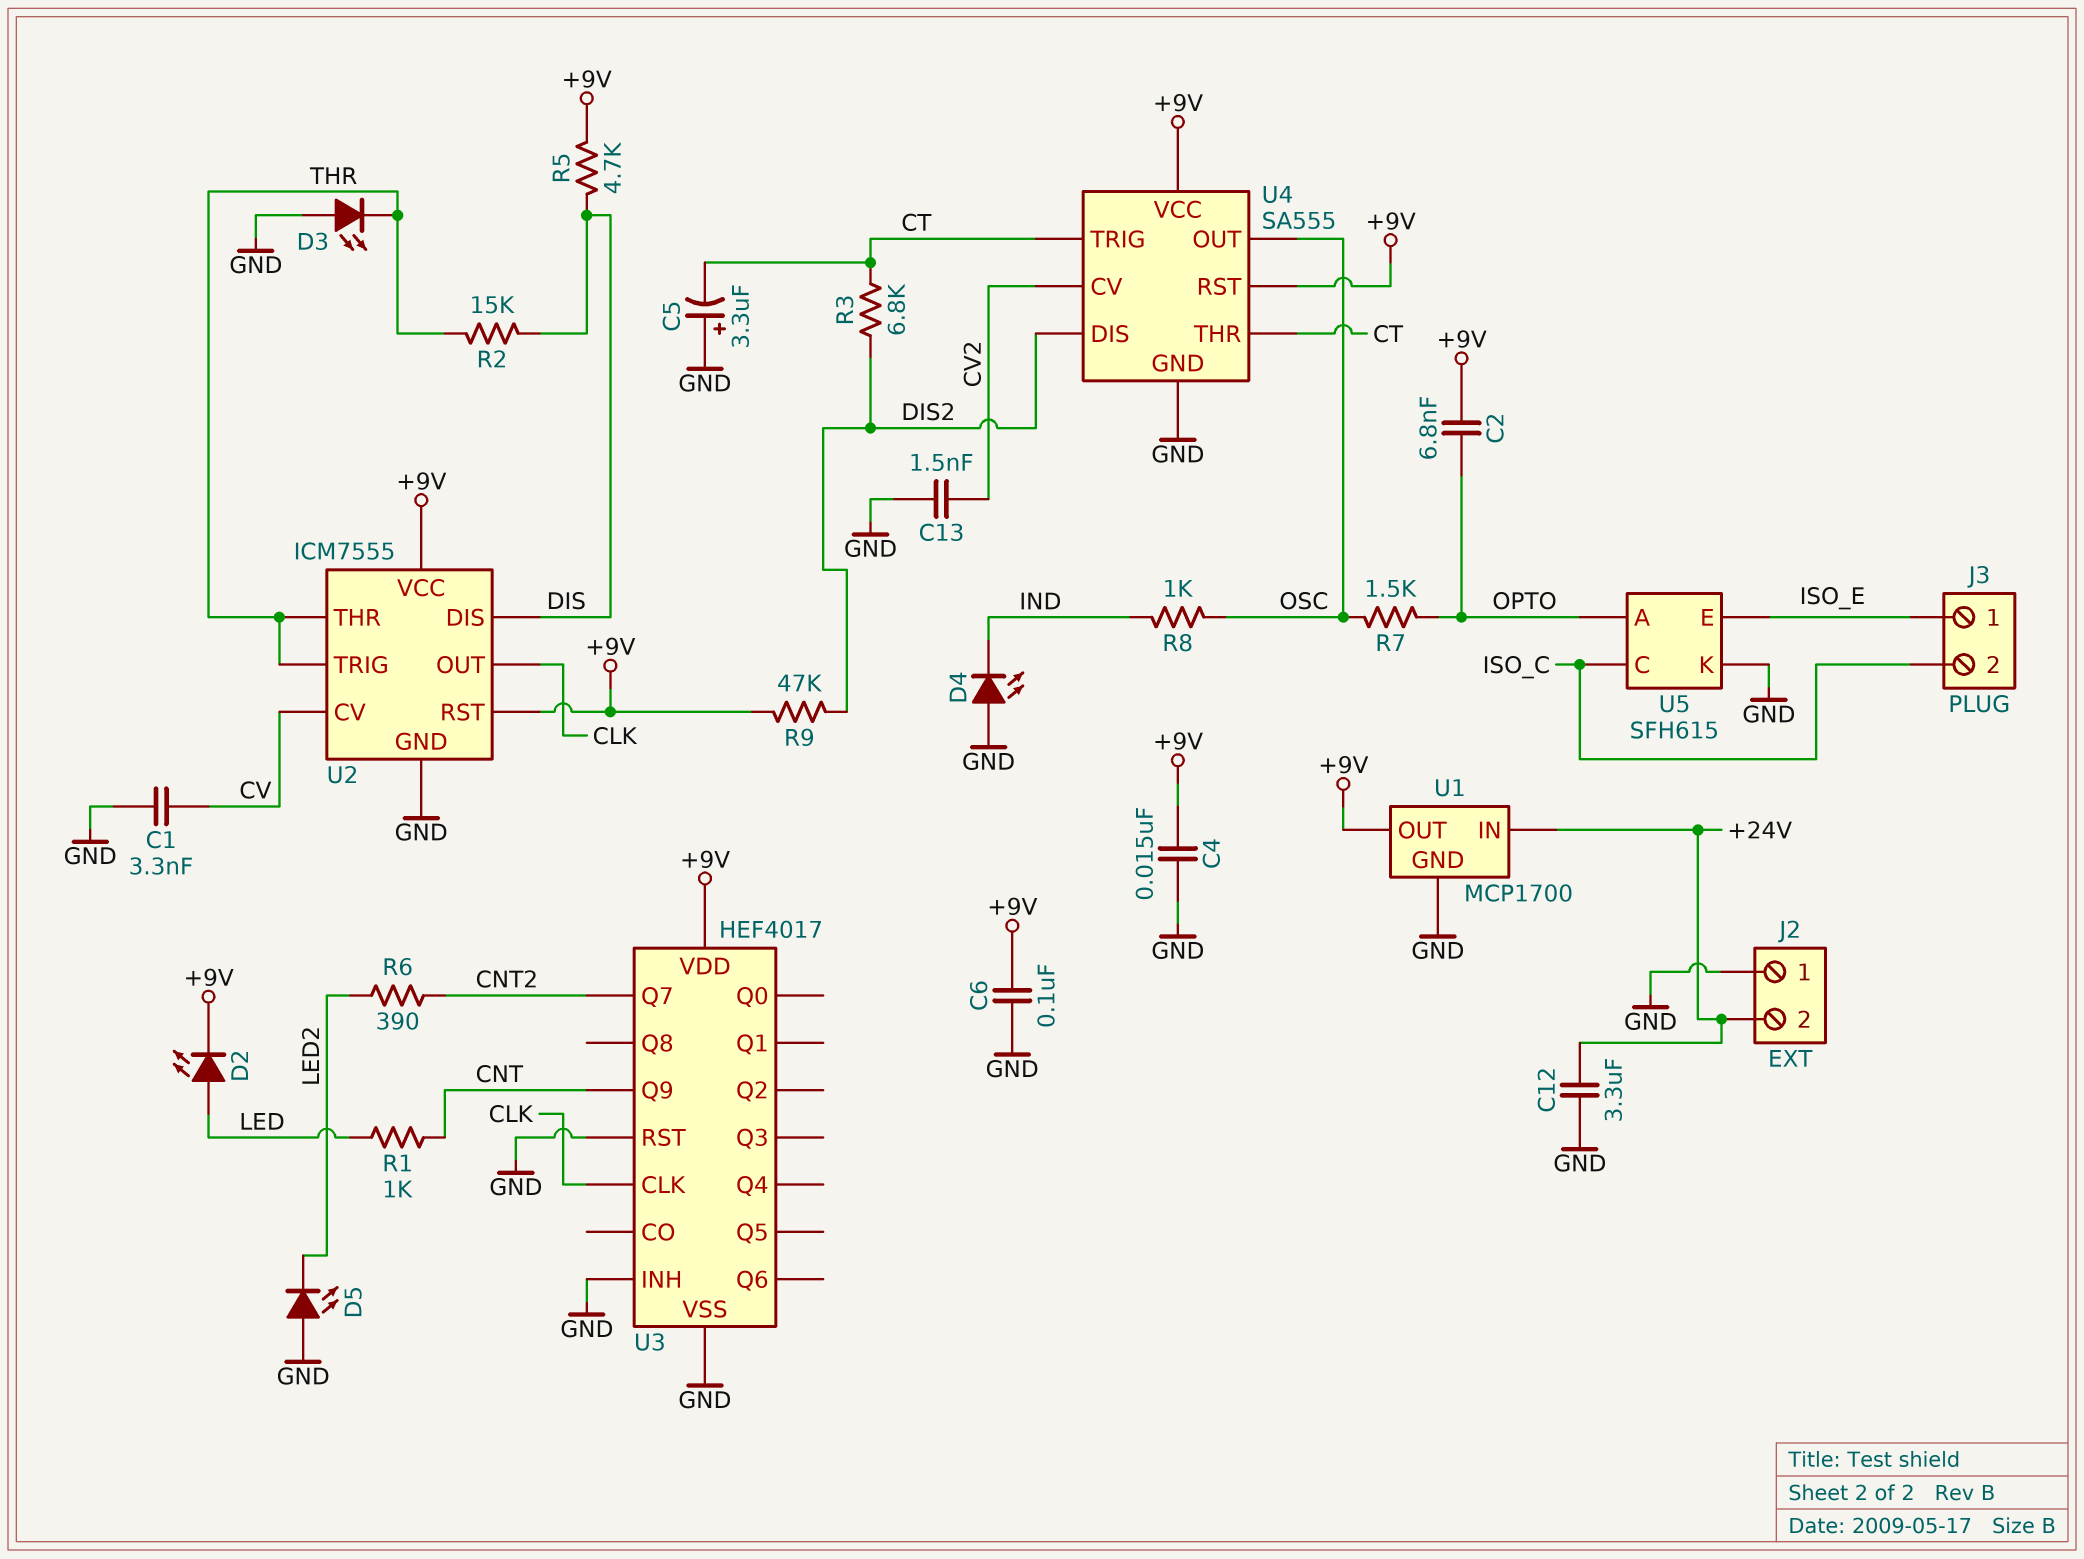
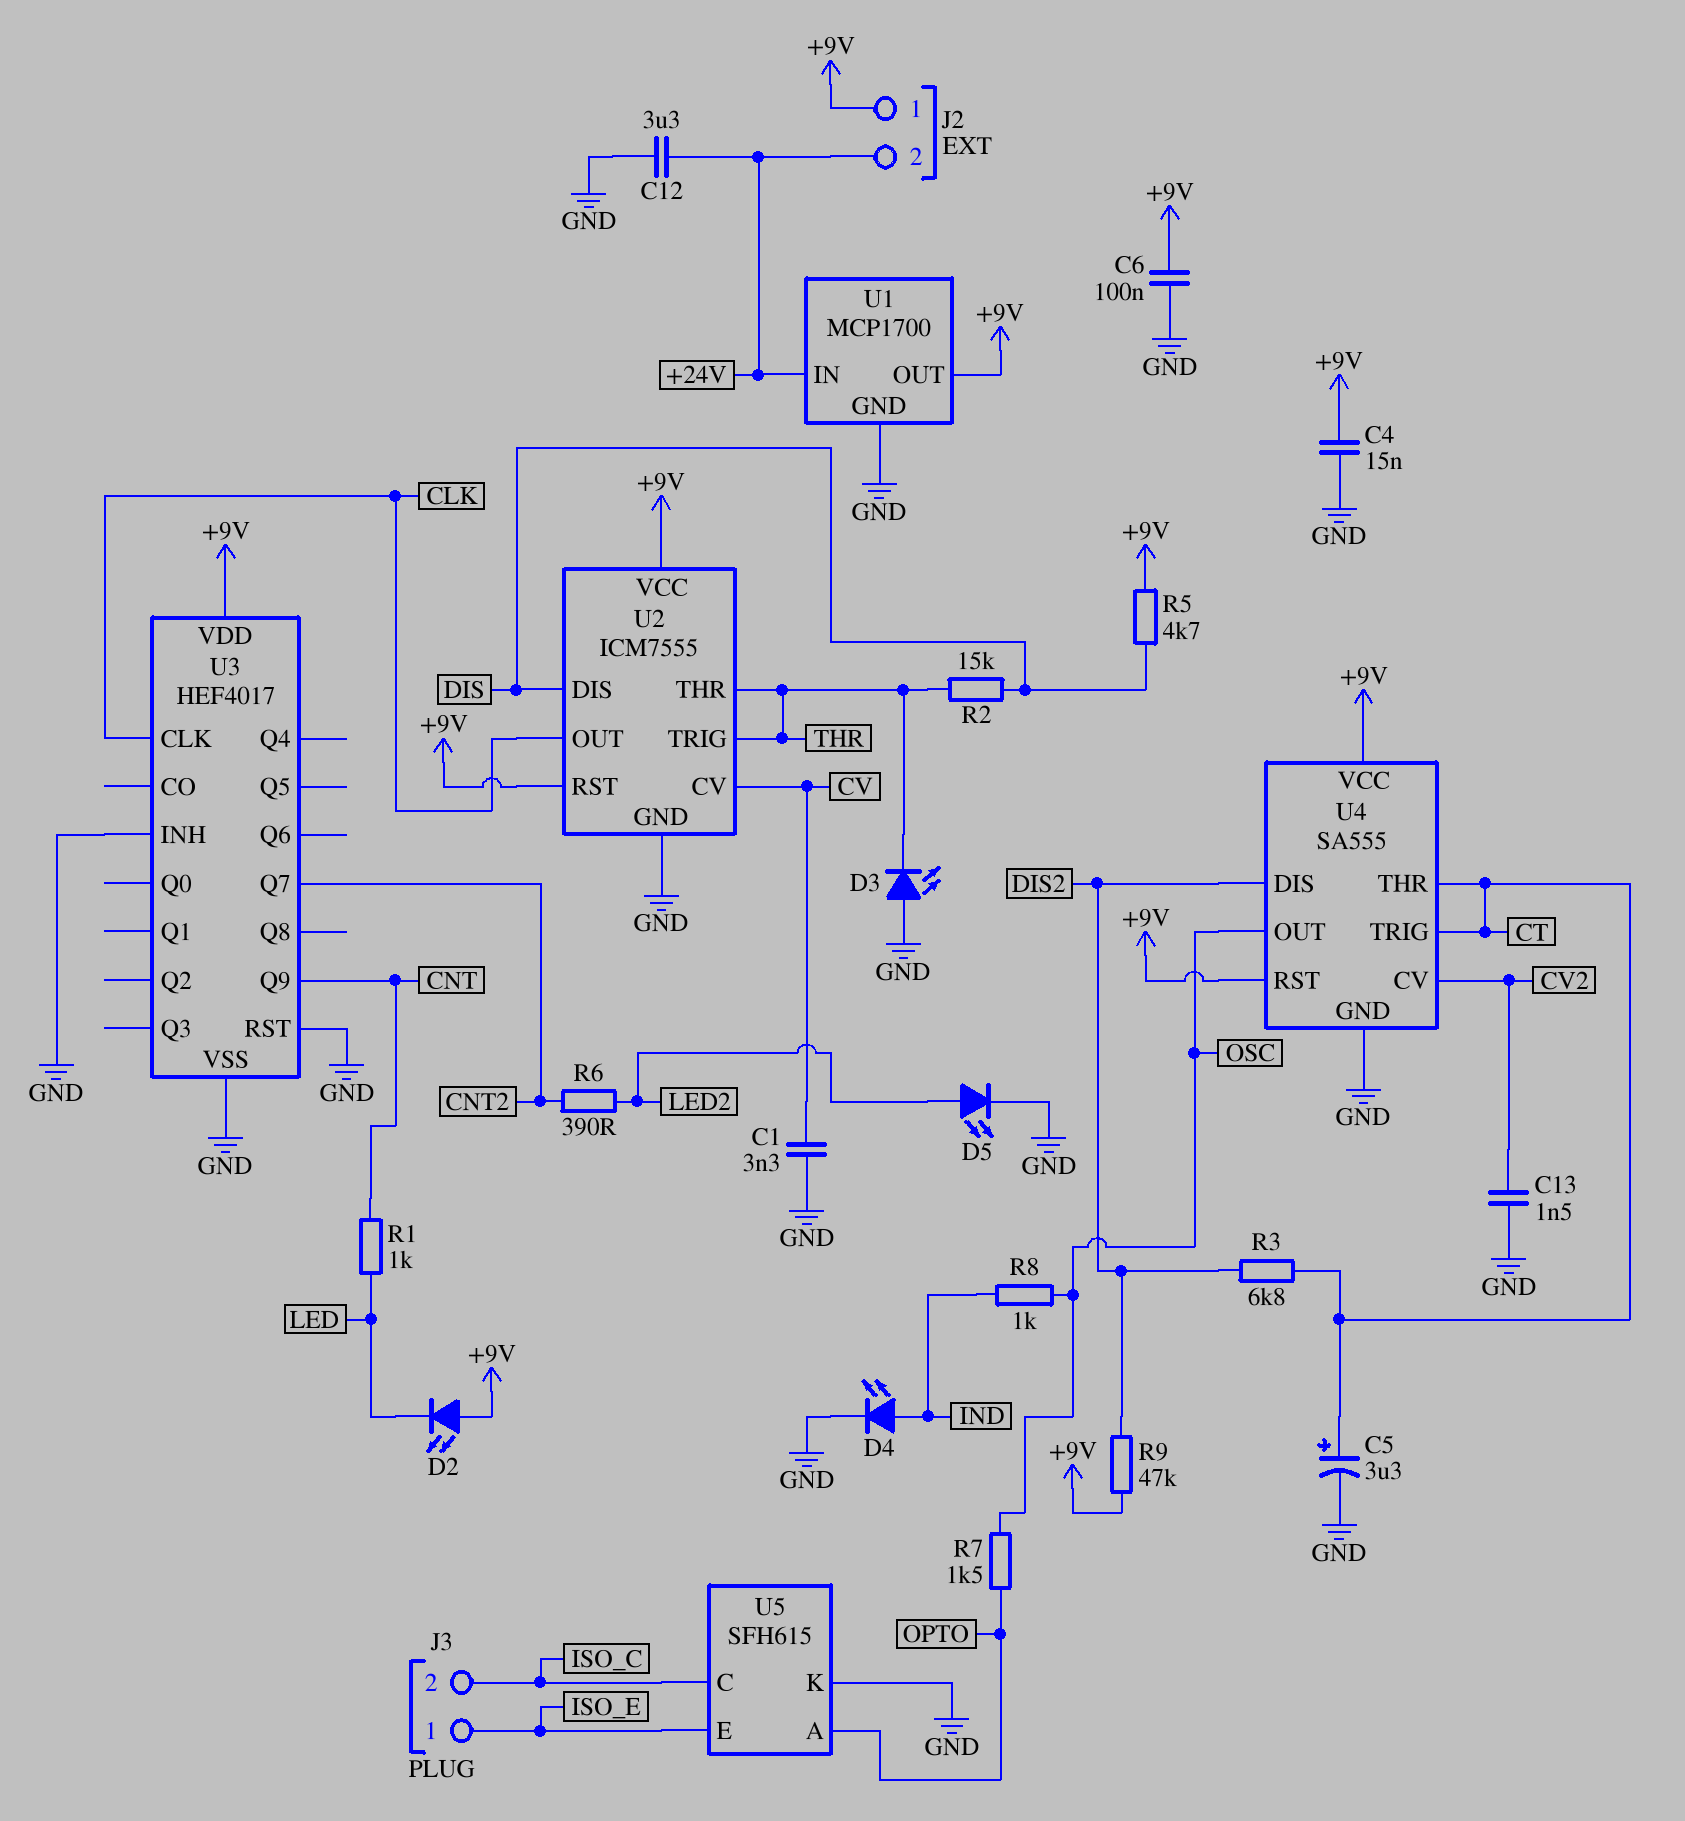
C2: 6.8nF (+9V, OPTO) -> none
C5: 3.3uF (plus GND, minus CT) -> 3.3uF (plus CT, minus GND)
D2: LED (A LED, K +9V) -> LED (A +9V, K LED)
D4: LED (A GND, K IND) -> LED (A IND, K GND)
D5: LED (A GND, K LED2) -> LED (A LED2, K GND)
J2 pin 1: GND -> +9V

